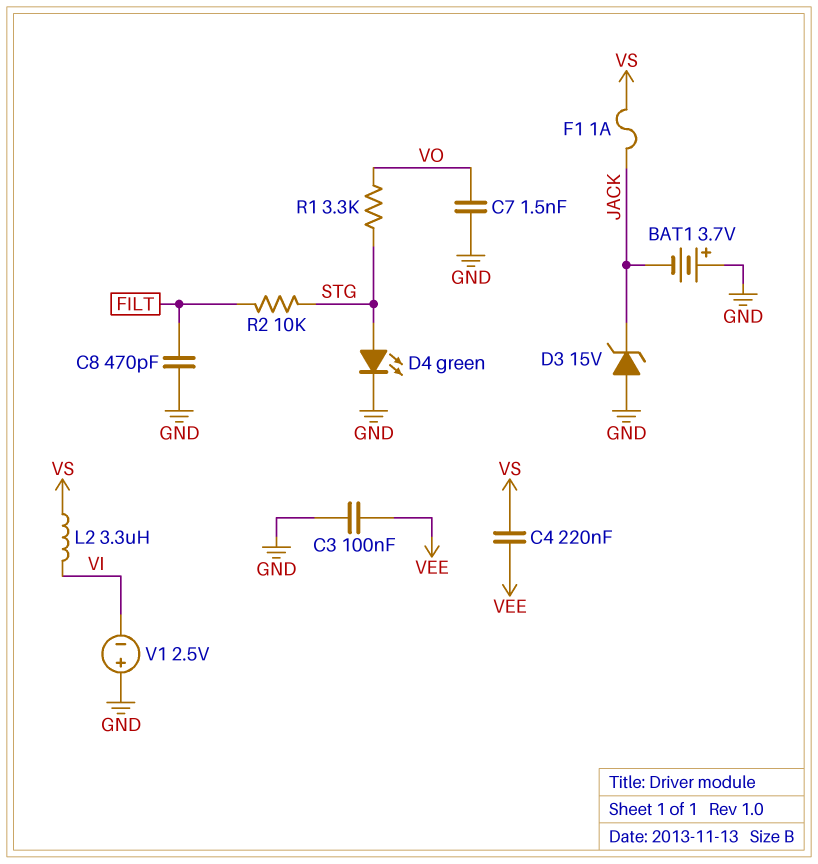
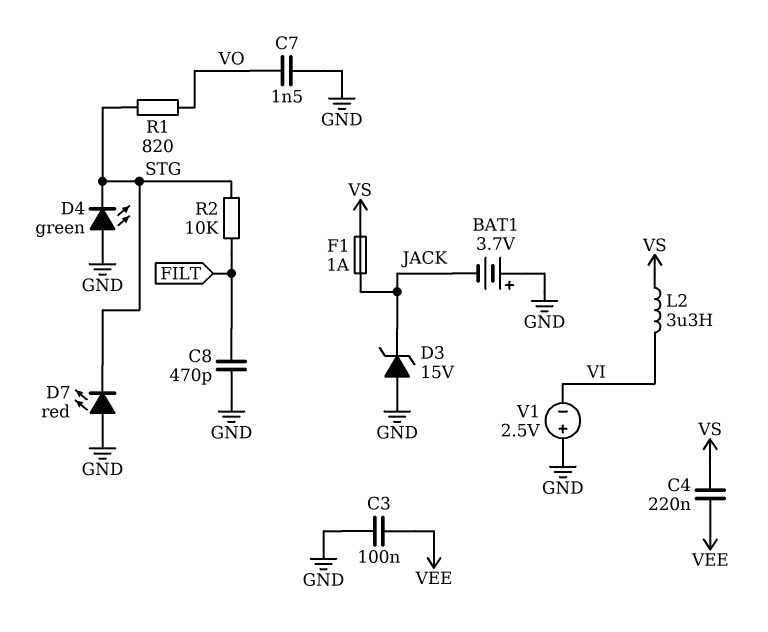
D4: LED green (A STG, K GND) -> LED green (A GND, K STG)
D7: none -> LED red (A GND, K STG)
R1: 3.3k (STG, VO) -> 820 (STG, VO)

